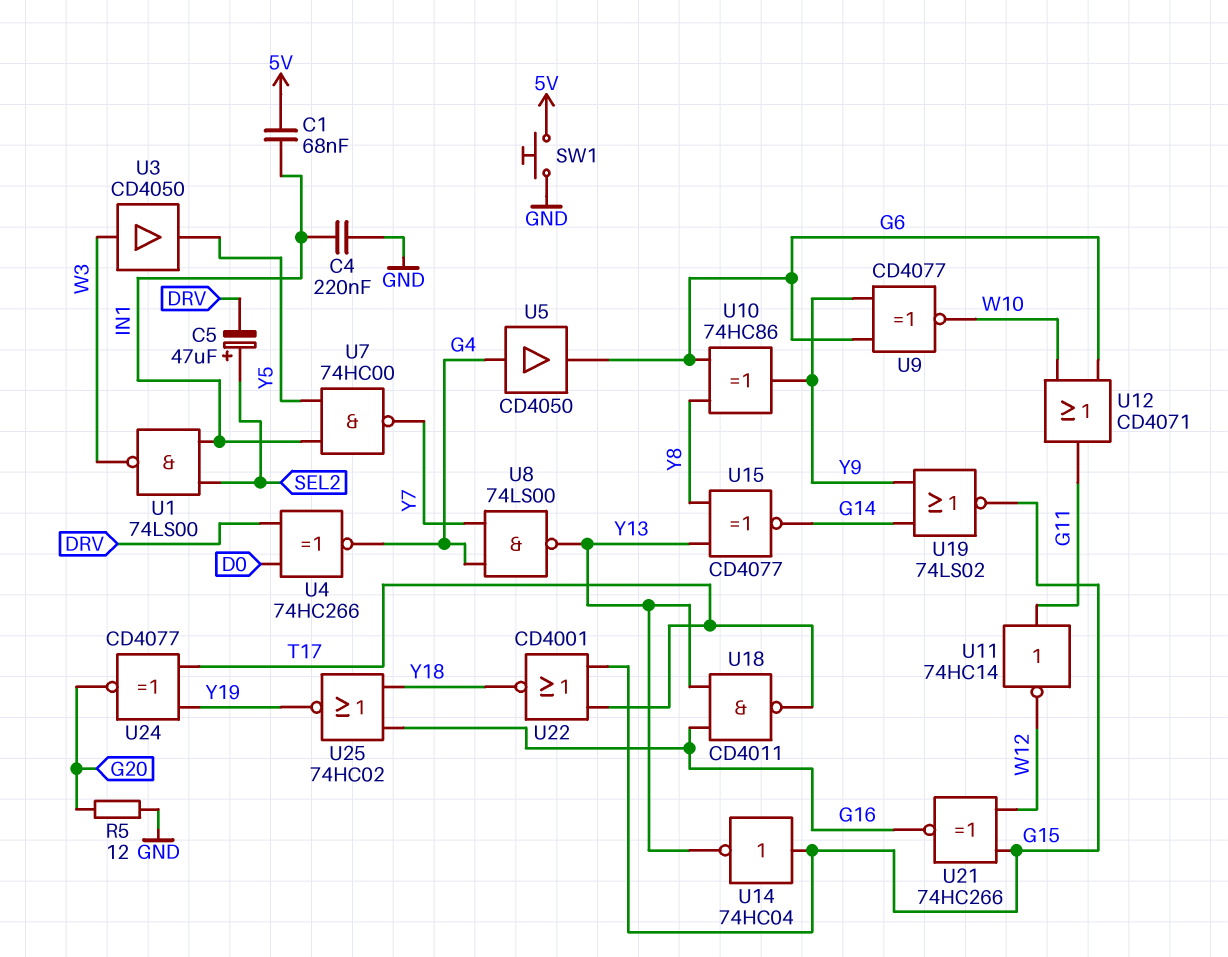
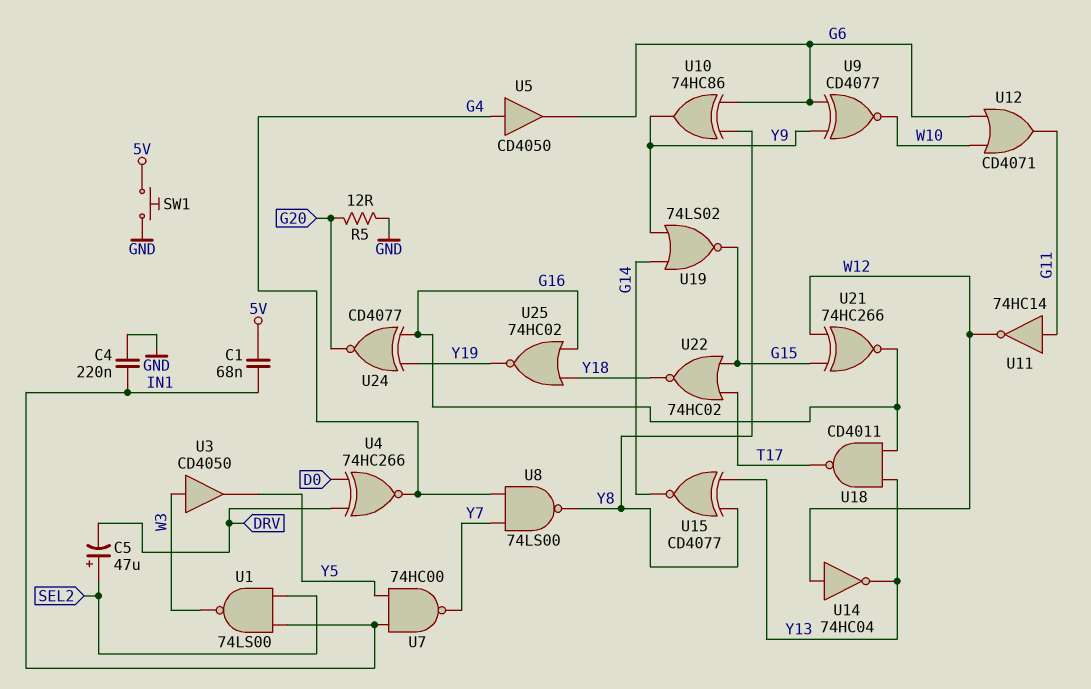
U8: NAND 74LS00 (in G4, in Y7, out Y13) -> NAND 74LS00 (in G4, in Y7, out Y8)
U14: NOT 74HC04 (in G15, out Y13) -> NOT 74HC04 (in W12, out Y13)
U22: NOR CD4001 (in G15, in T17, out Y18) -> NOR 74HC02 (in G15, in T17, out Y18)
U24: XNOR CD4077 (in T17, in Y19, out G20) -> XNOR CD4077 (in G16, in Y19, out G20)

